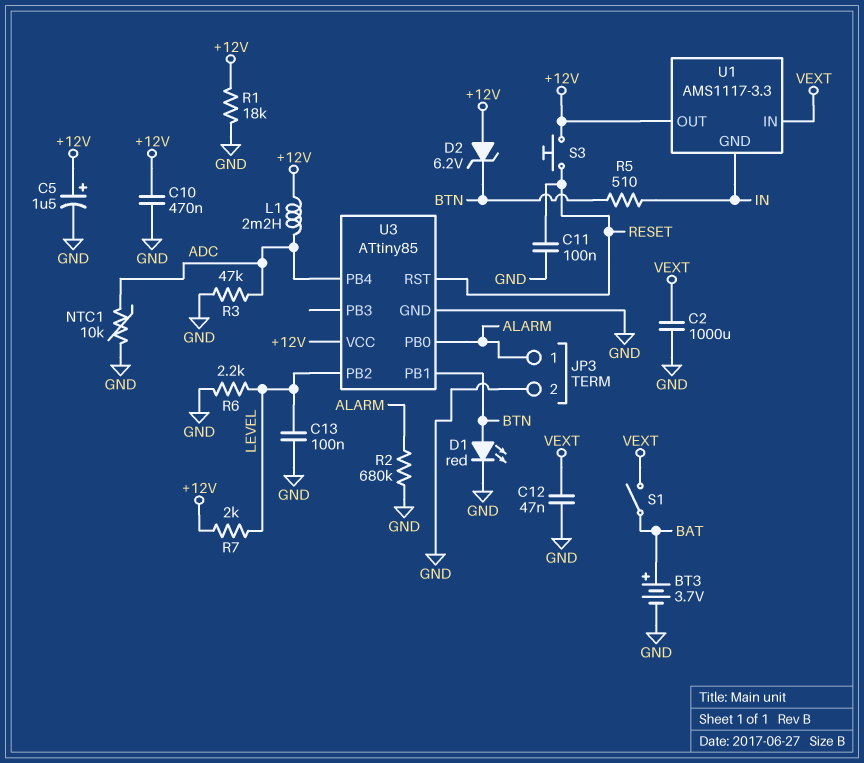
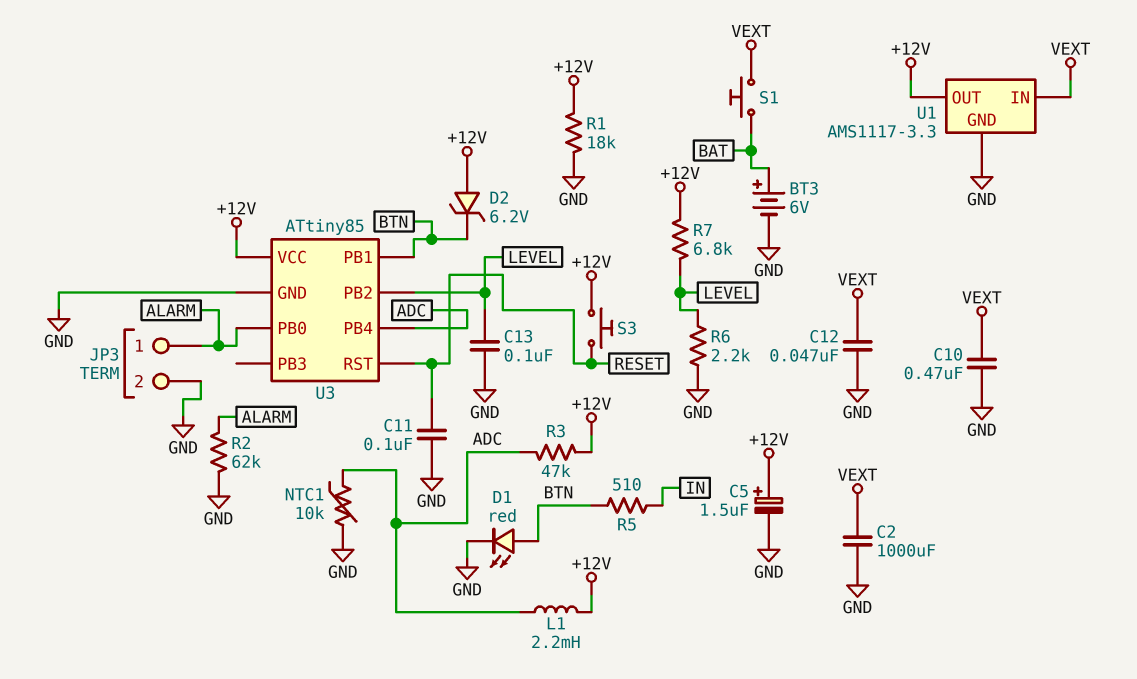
BT3: 3.7V (plus BAT, minus GND) -> 6V (plus BAT, minus GND)
C10: 470nF (+12V, GND) -> 470nF (GND, VEXT)
R2: 680k (ALARM, GND) -> 62k (ALARM, GND)
R3: 47k (ADC, GND) -> 47k (+12V, ADC)
R7: 2k (+12V, LEVEL) -> 6.8k (+12V, LEVEL)
S1: switch (BAT, VEXT) -> button (BAT, VEXT)
U1 pin GND: IN -> GND

